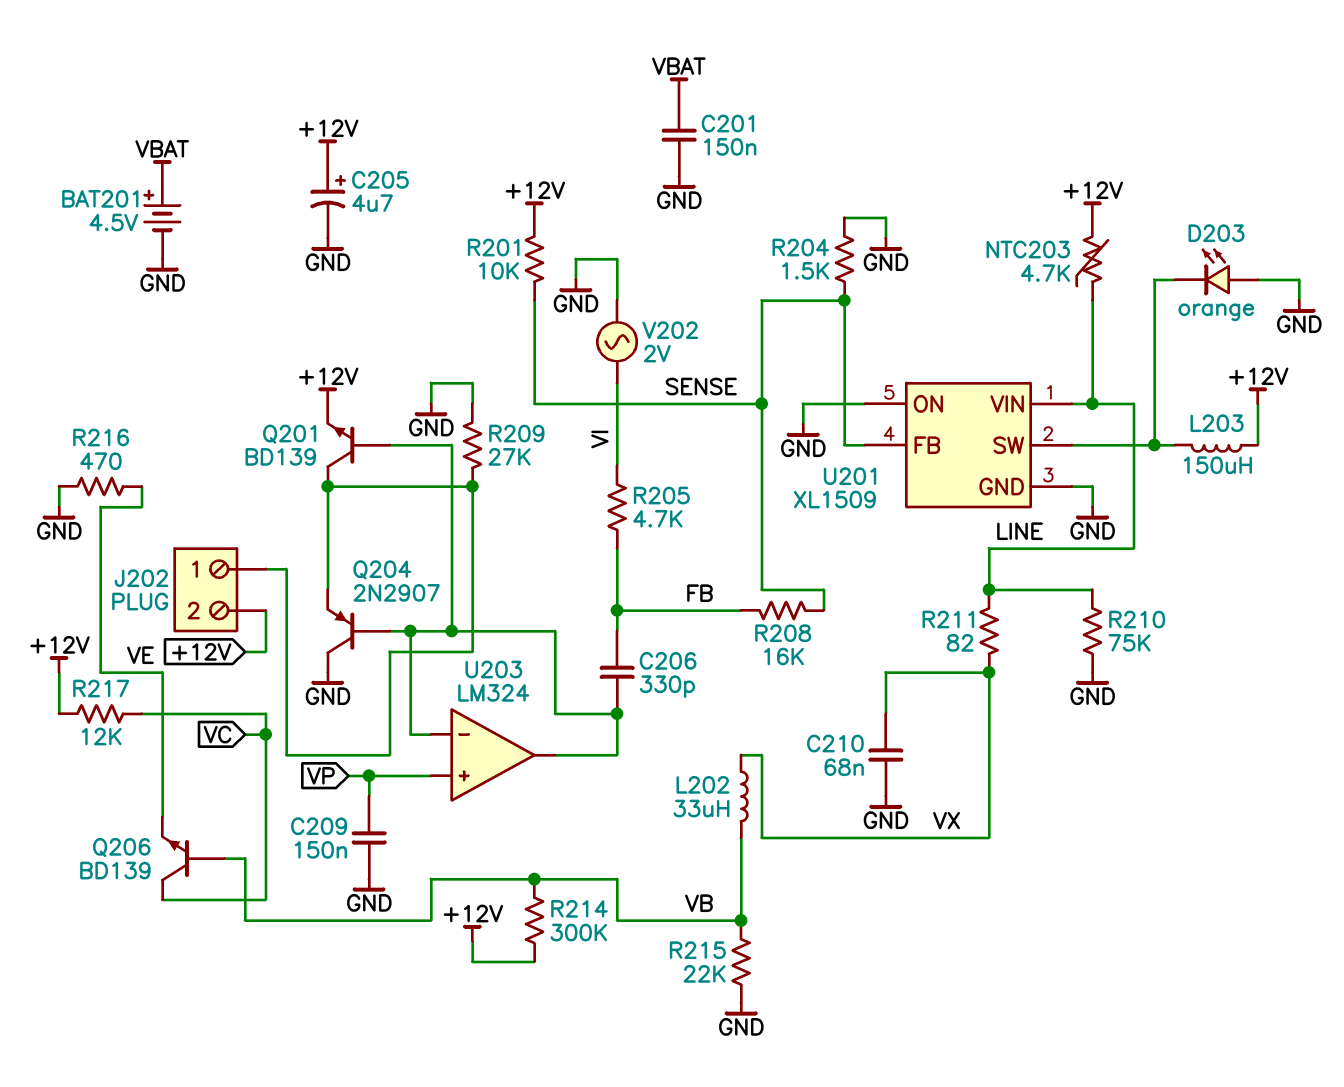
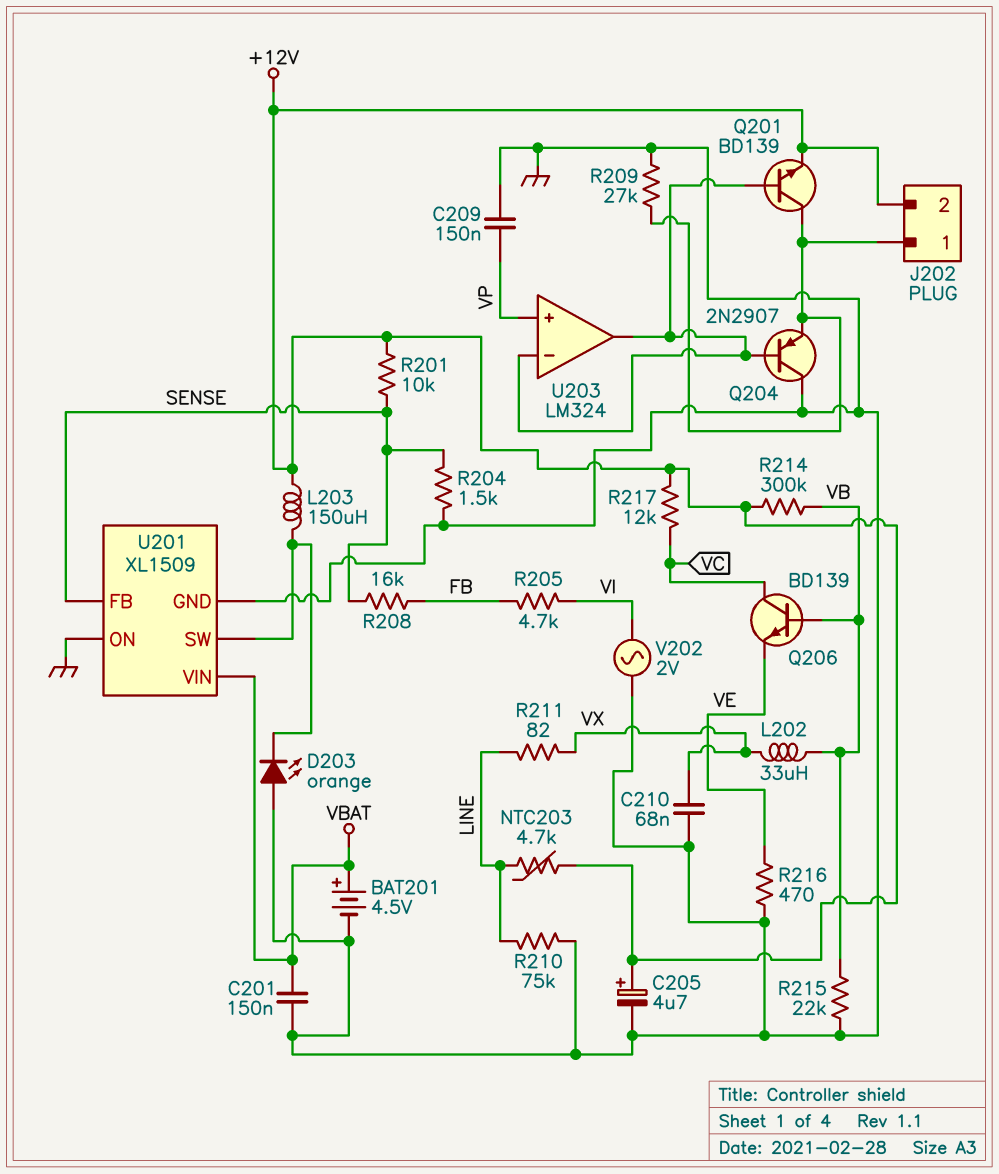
C206: 330pF (FB, U203/in-) -> none
U201 pin VIN: LINE -> VBAT

